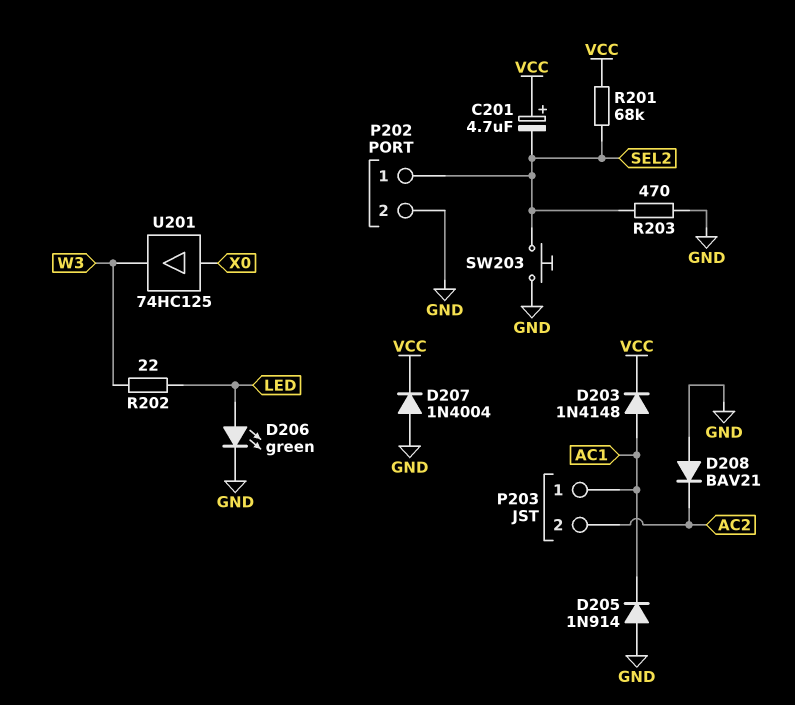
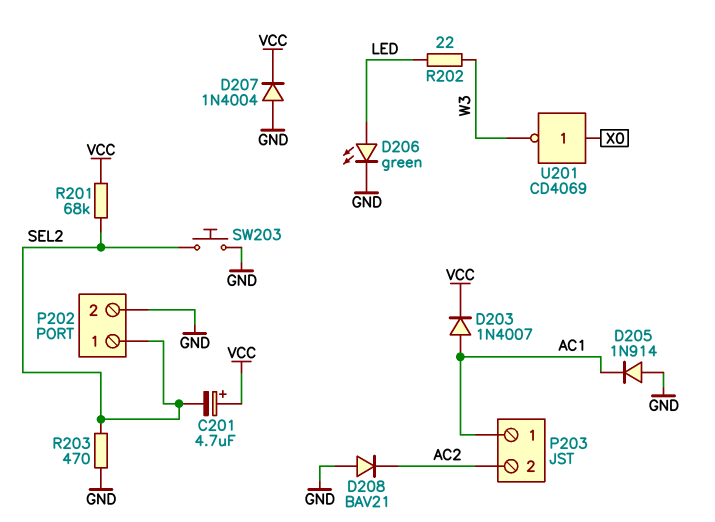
D203: diode 1N4148 (A AC1, K VCC) -> diode 1N4007 (A AC1, K VCC)
U201: buffer 74HC125 (in X0, out W3) -> NOT CD4069 (in X0, out W3)

